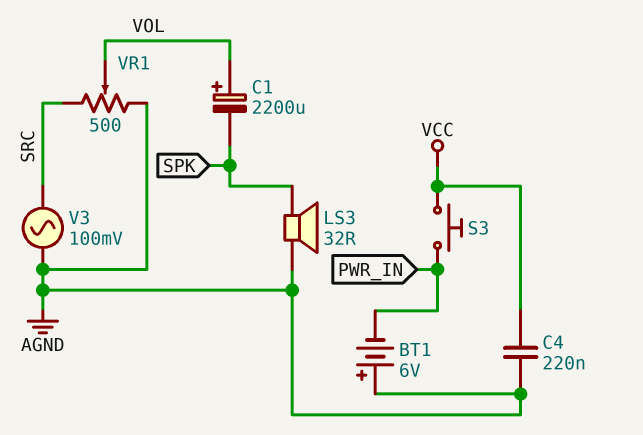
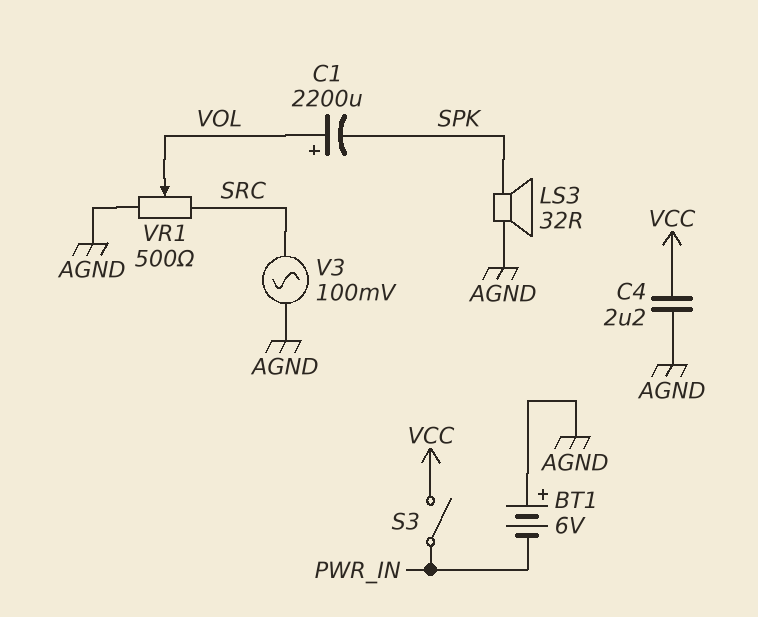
C4: 220nF (AGND, VCC) -> 2.2uF (AGND, VCC)
S3: button (PWR_IN, VCC) -> switch (PWR_IN, VCC)

